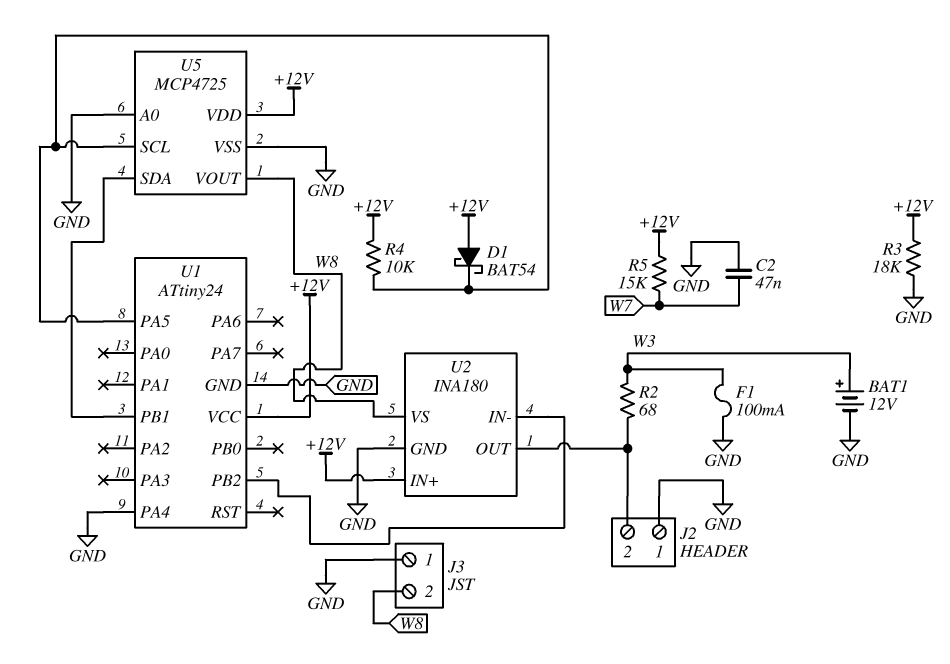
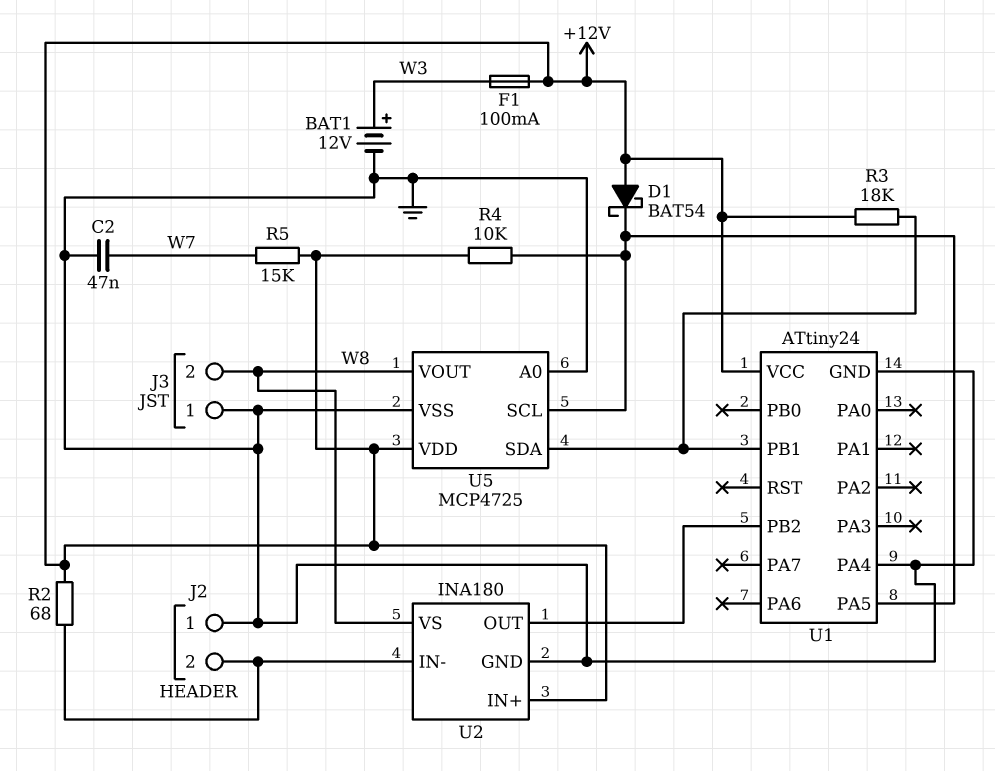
F1: 100mA (GND, W3) -> 100mA (+12V, W3)
R2: 68 (J2/2, W3) -> 68 (+12V, J2/2)
R3: 18k (+12V, GND) -> 18k (+12V, U1/PB1)
U2 pin IN-: U1/PB2 -> J2/2
U2 pin OUT: J2/2 -> U1/PB2

